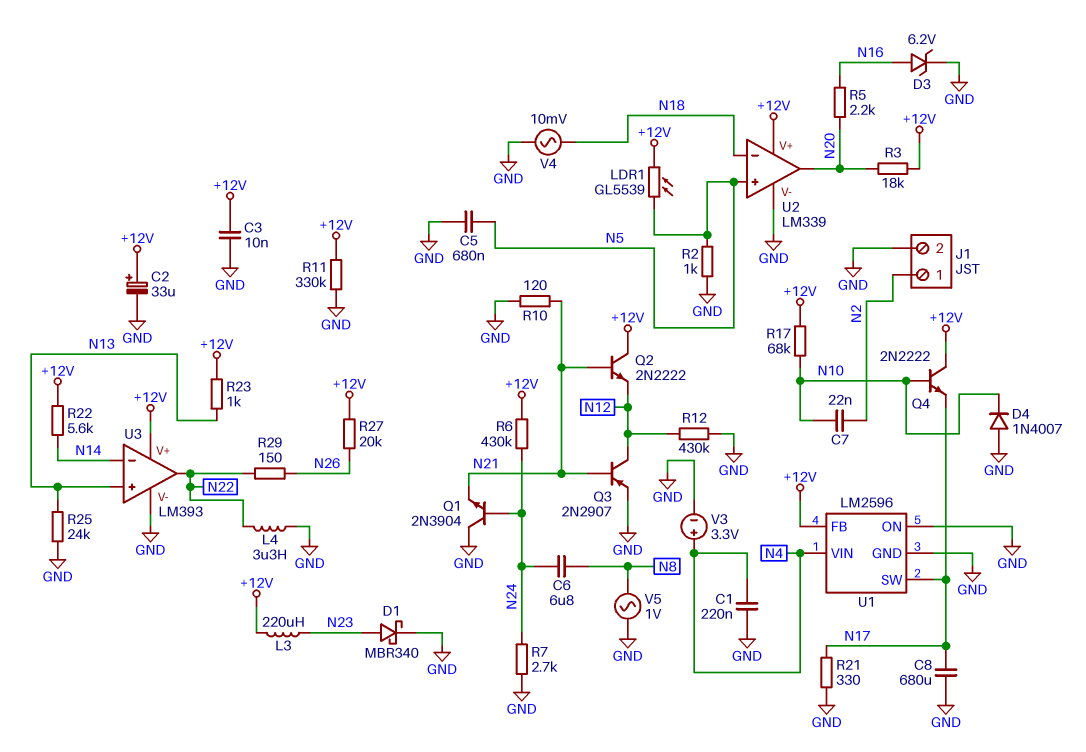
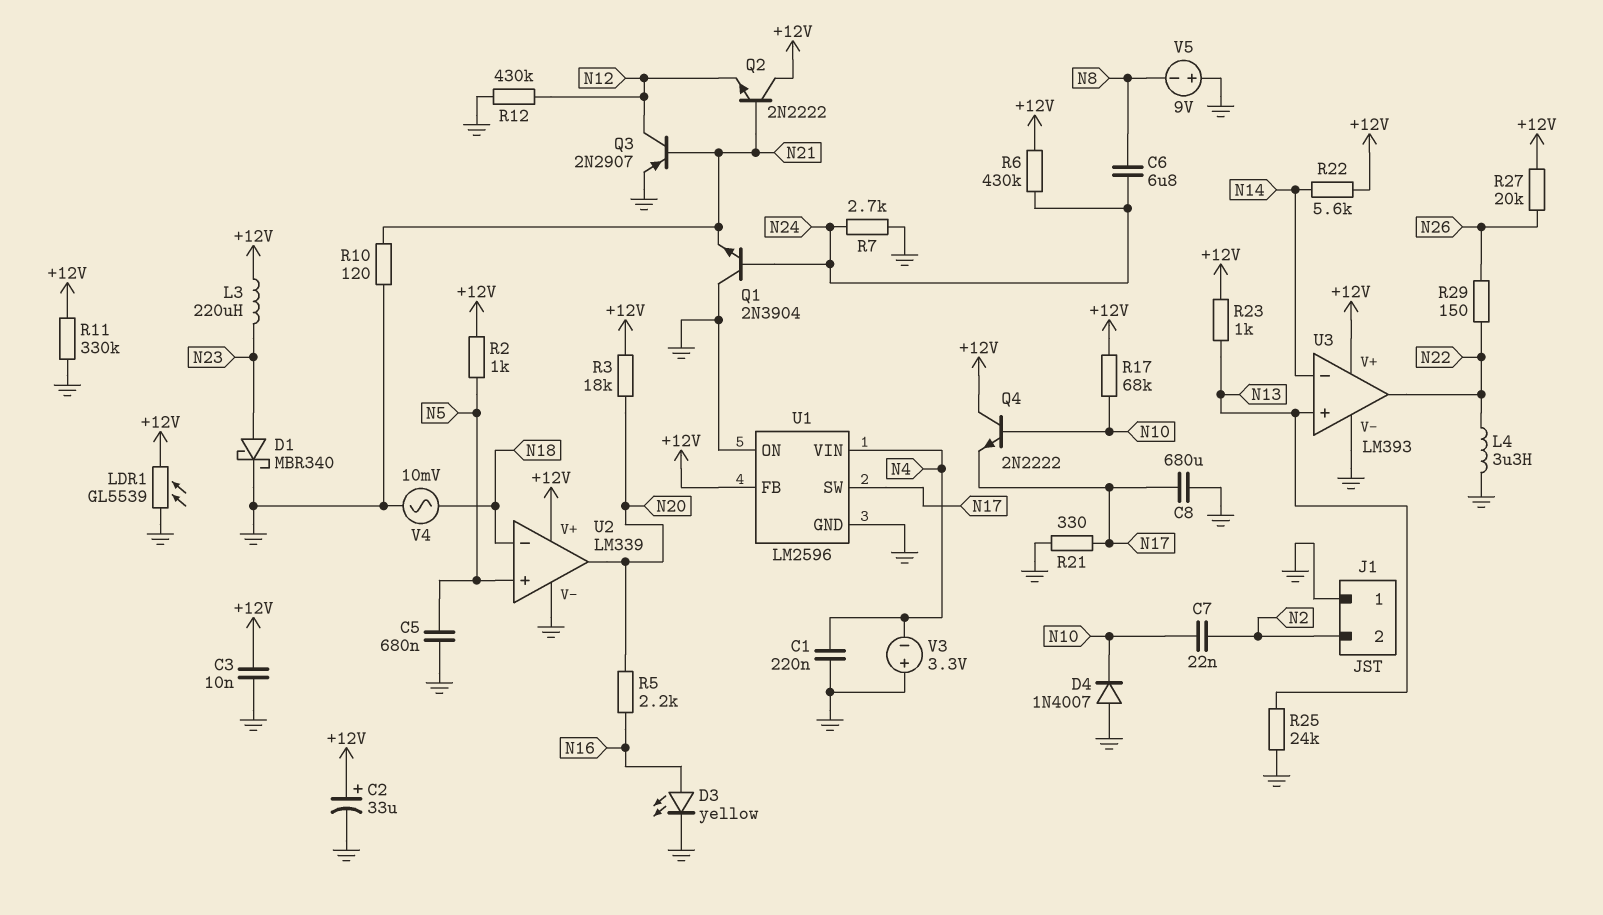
D3: zener 6.2V (A N16, K GND) -> LED yellow (A N16, K GND)
J1 pin 1: N2 -> GND
J1 pin 2: GND -> N2
LDR1: GL5539 (+12V, N5) -> GL5539 (+12V, GND)
R2: 1k (GND, N5) -> 1k (+12V, N5)
V3: 3.3V (plus N4, minus GND) -> 3.3V (plus GND, minus N4)
V5: AC 1V (GND, N8) -> 9V (plus GND, minus N8)

